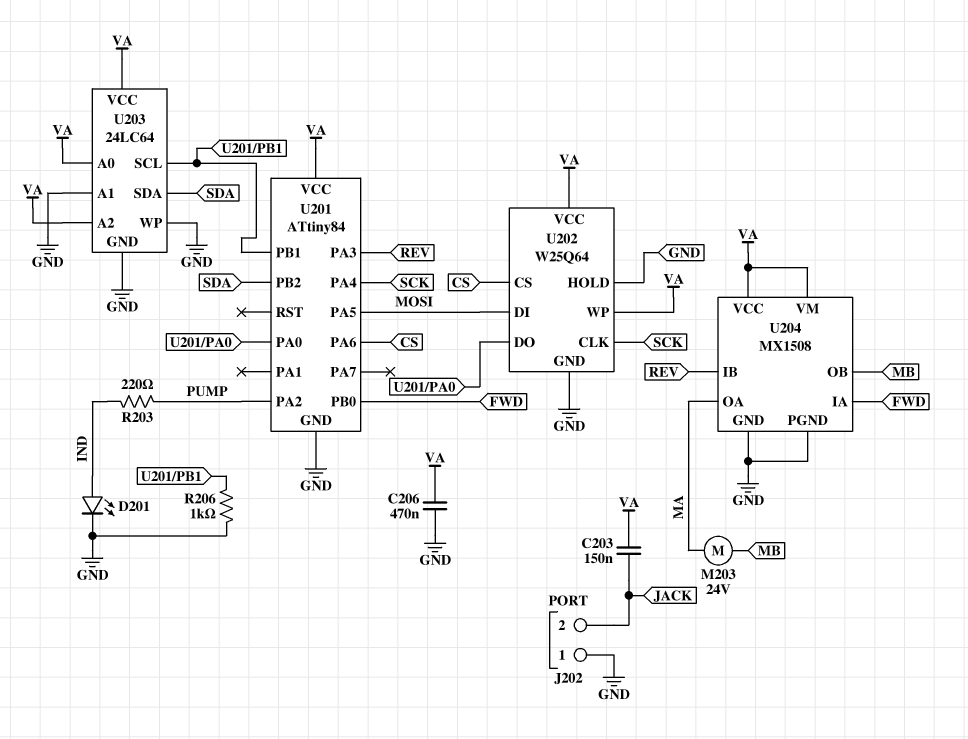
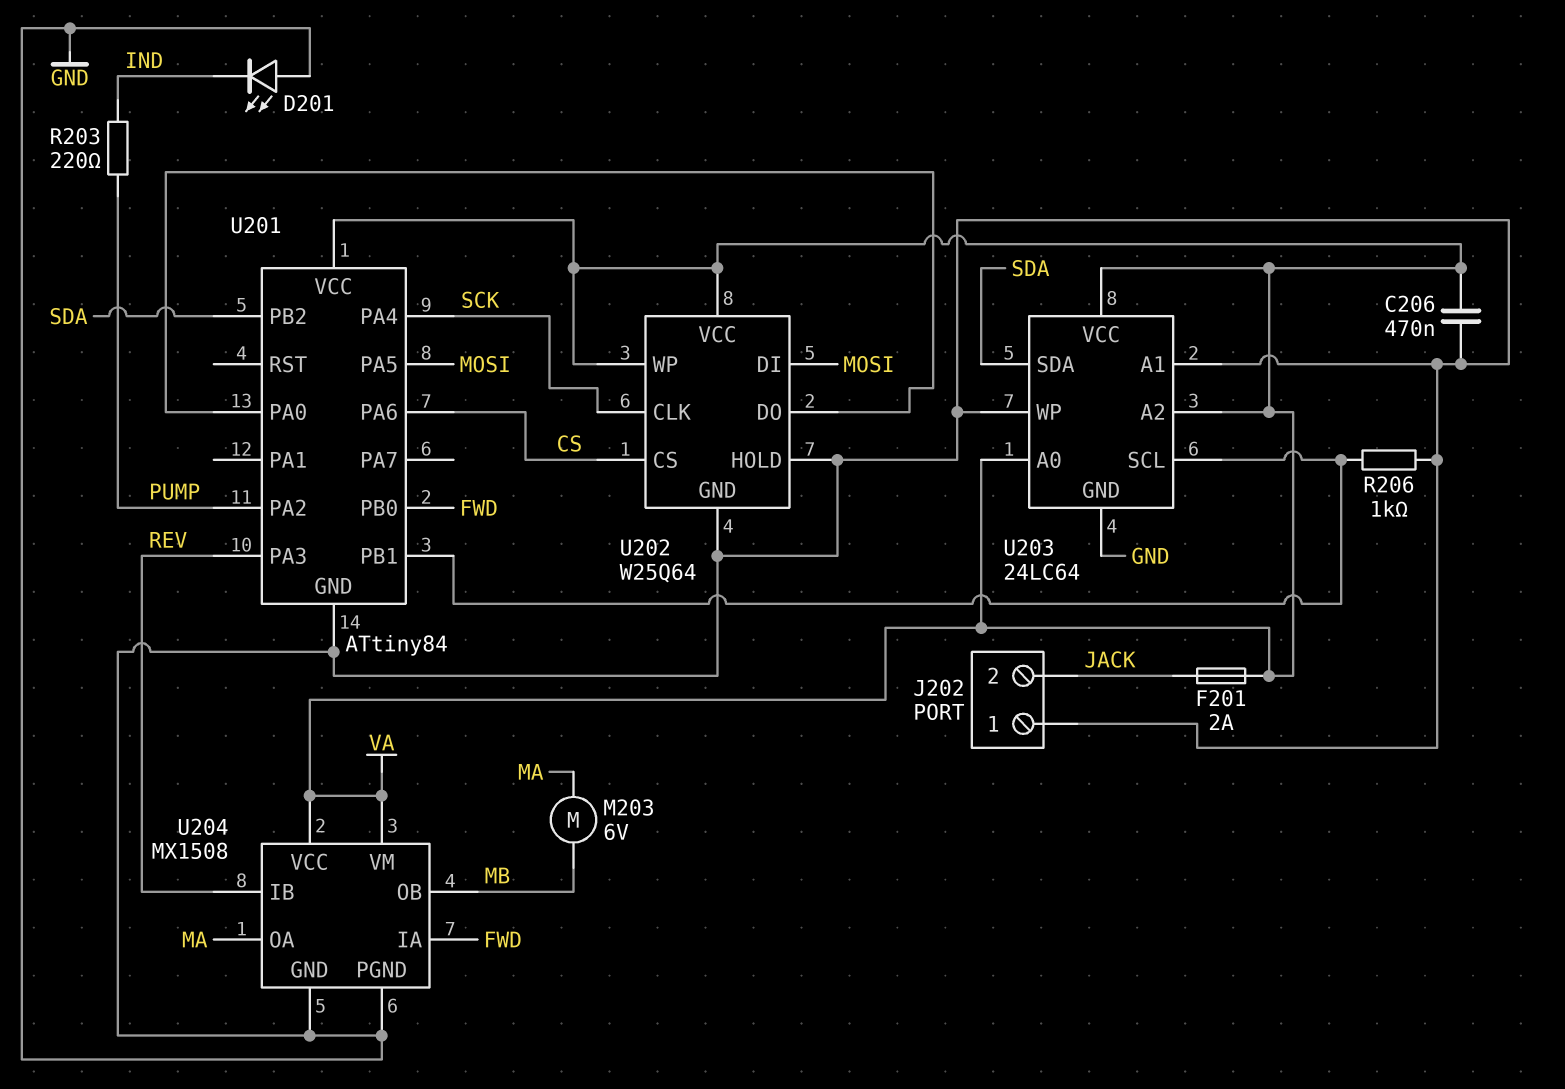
C203: 150nF (JACK, VA) -> none
D201: LED (A IND, K GND) -> LED (A GND, K IND)
F201: none -> 2A (JACK, VA)
M203: motor 24V (MA, MB) -> motor 6V (MA, MB)

